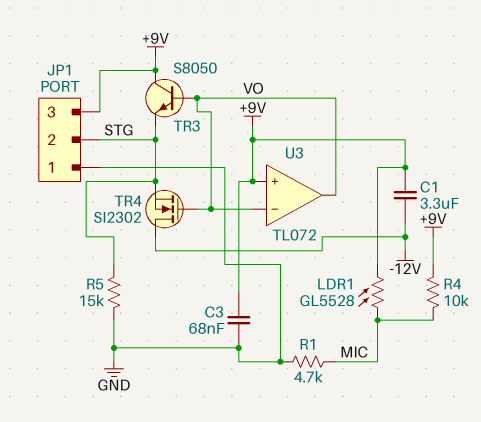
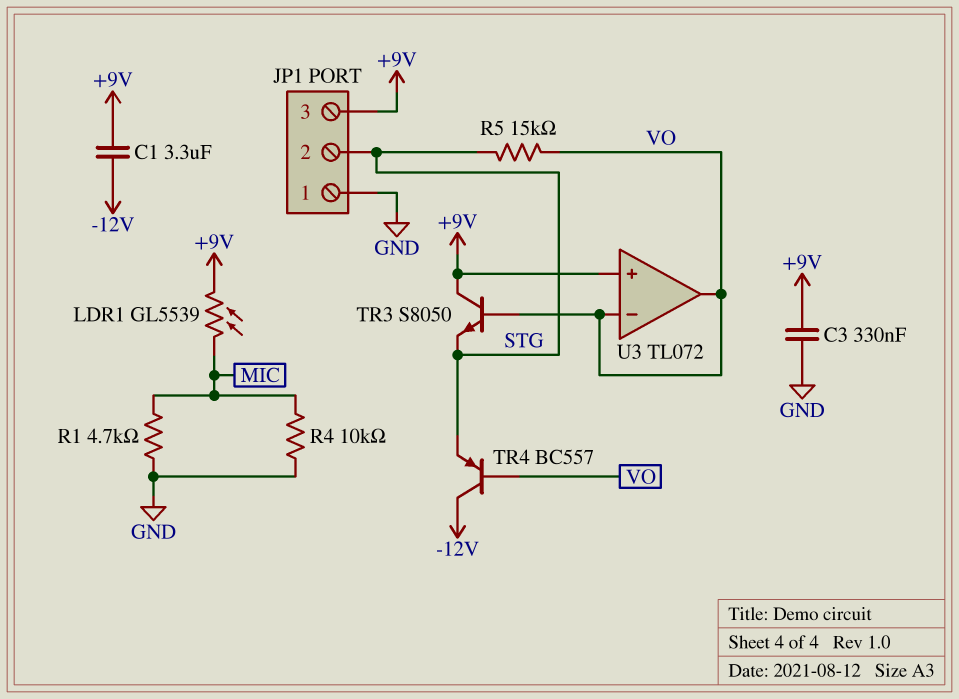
C3: 68nF (+9V, GND) -> 330nF (+9V, GND)
LDR1: GL5528 (+9V, MIC) -> GL5539 (+9V, MIC)
R4: 10k (+9V, MIC) -> 10k (GND, MIC)
R5: 15k (GND, STG) -> 15k (STG, VO)
TR4: NMOS SI2302 (G VO, D -12V, S STG) -> PNP BC557 (B VO, C -12V, E STG)

